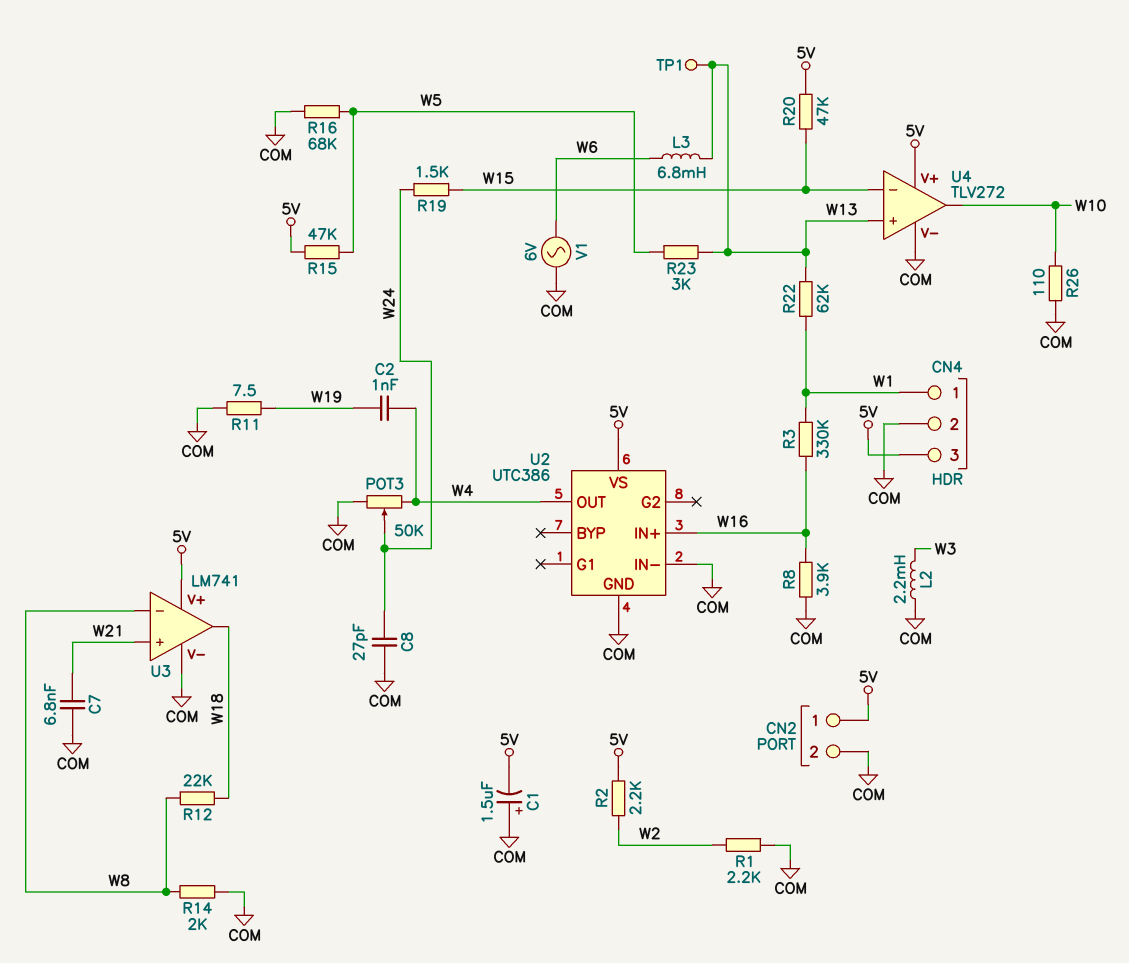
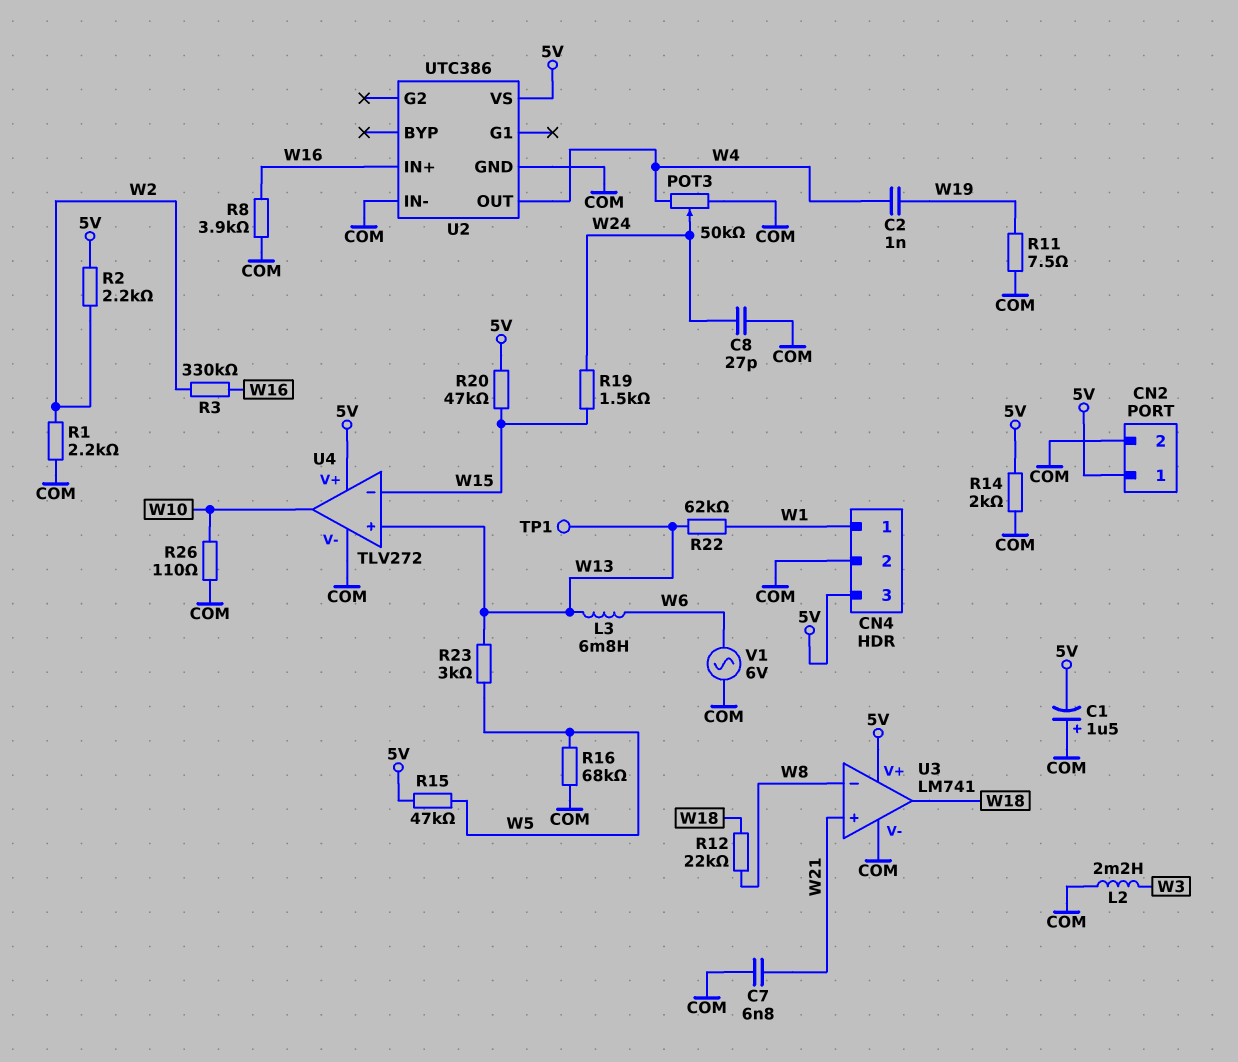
R3: 330k (W1, W16) -> 330k (W2, W16)
R14: 2k (COM, W8) -> 2k (5V, COM)

